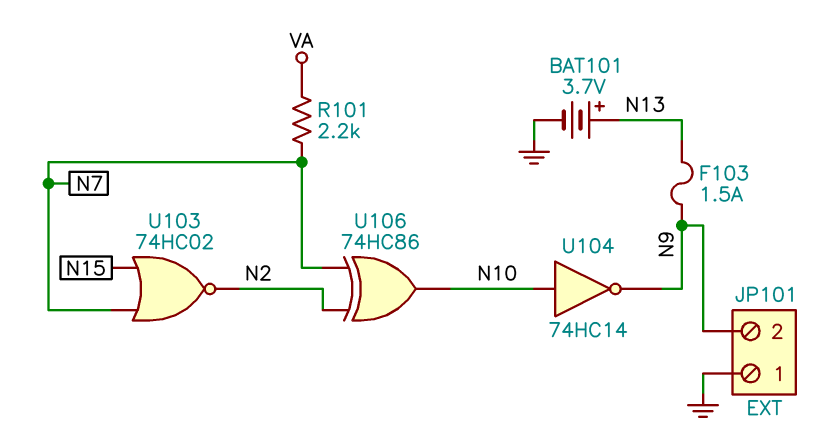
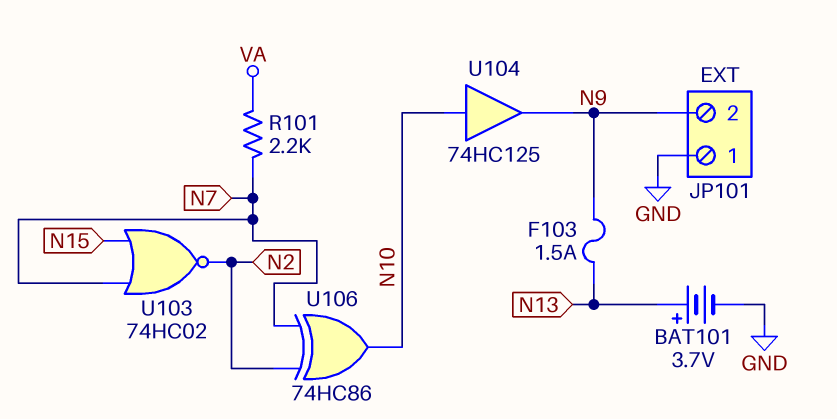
U104: NOT 74HC14 (in N10, out N9) -> buffer 74HC125 (in N10, out N9)

